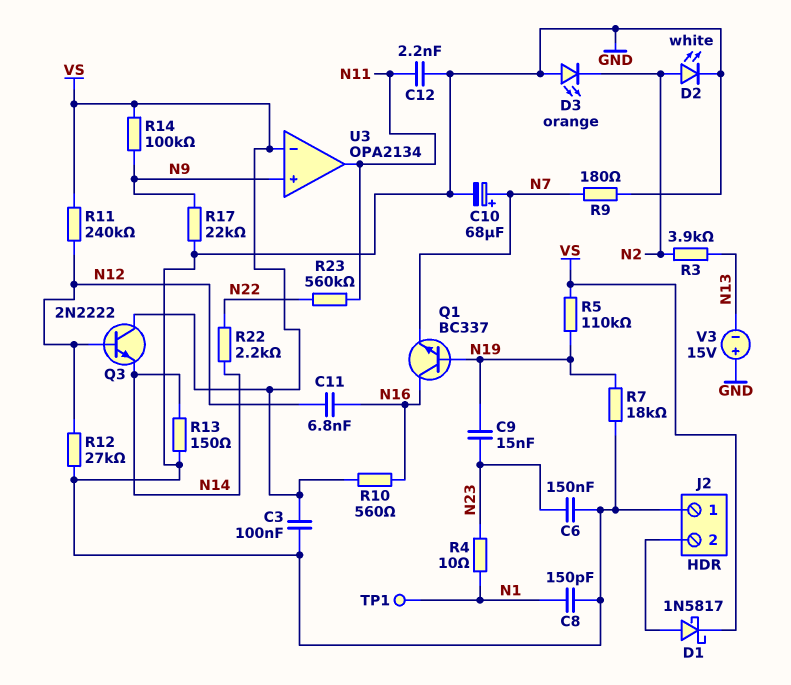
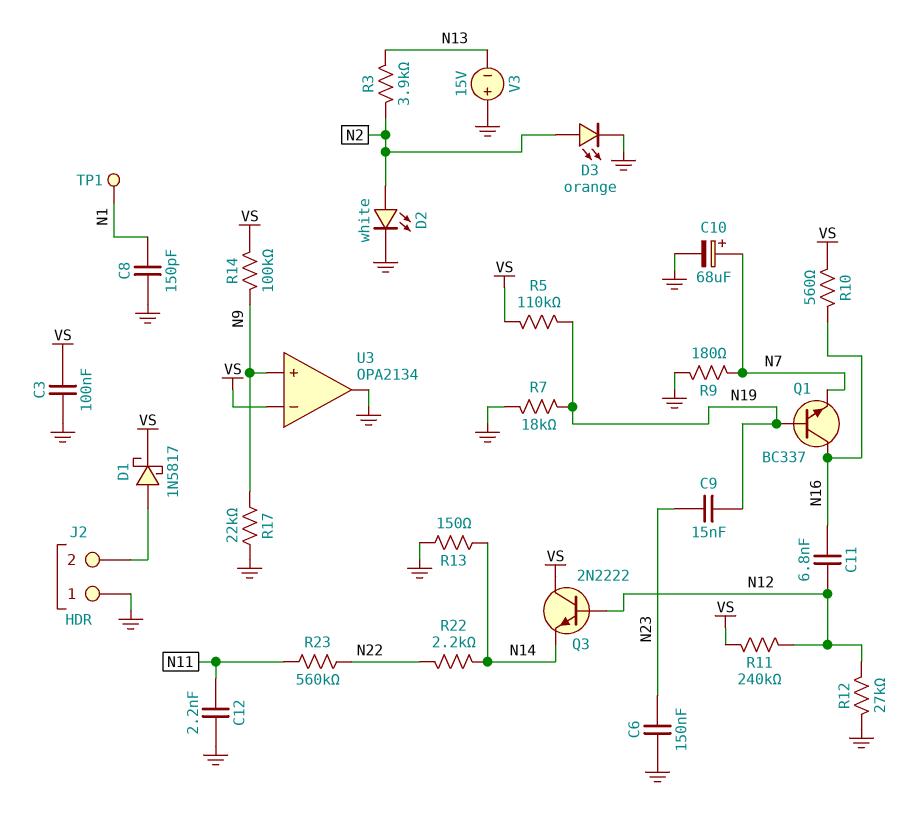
D3: LED orange (A GND, K N2) -> LED orange (A N2, K GND)
R4: 10 (N1, N23) -> none
U3 pin out: N11 -> GND

